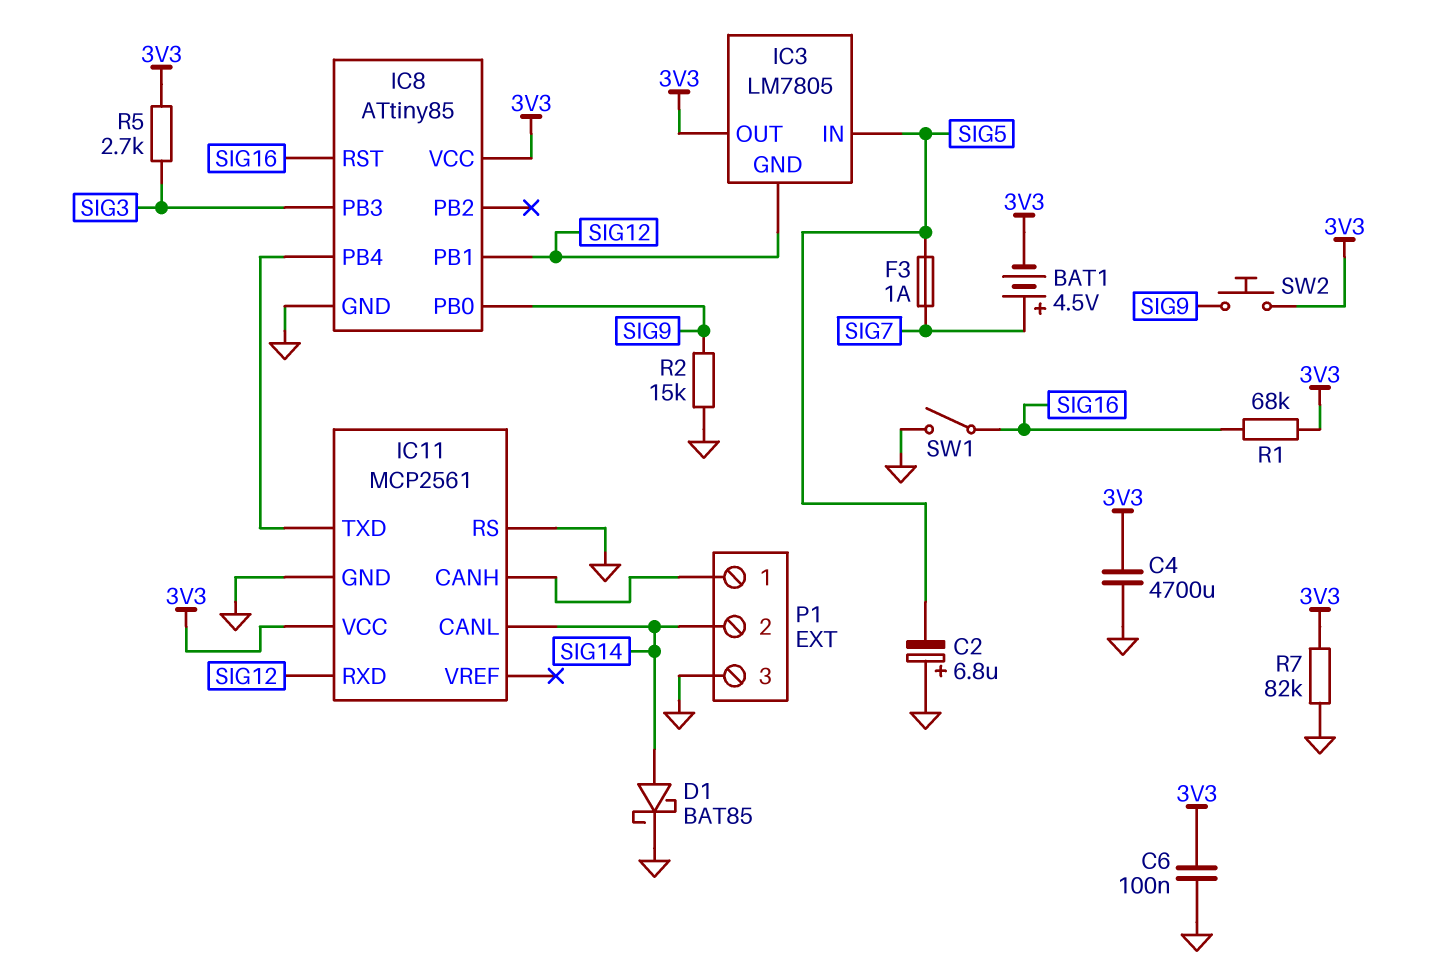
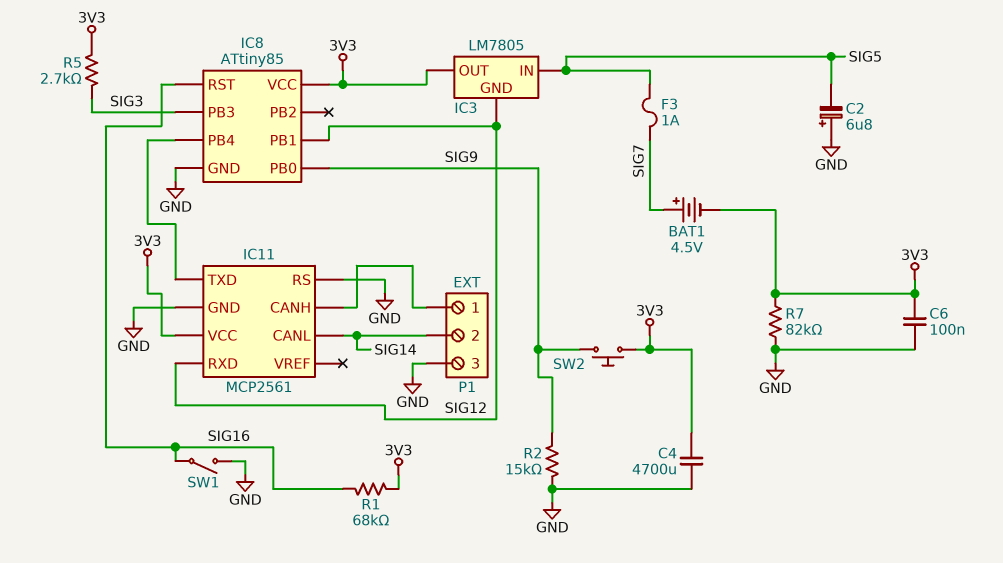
D1: schottky BAT85 (A SIG14, K GND) -> none

